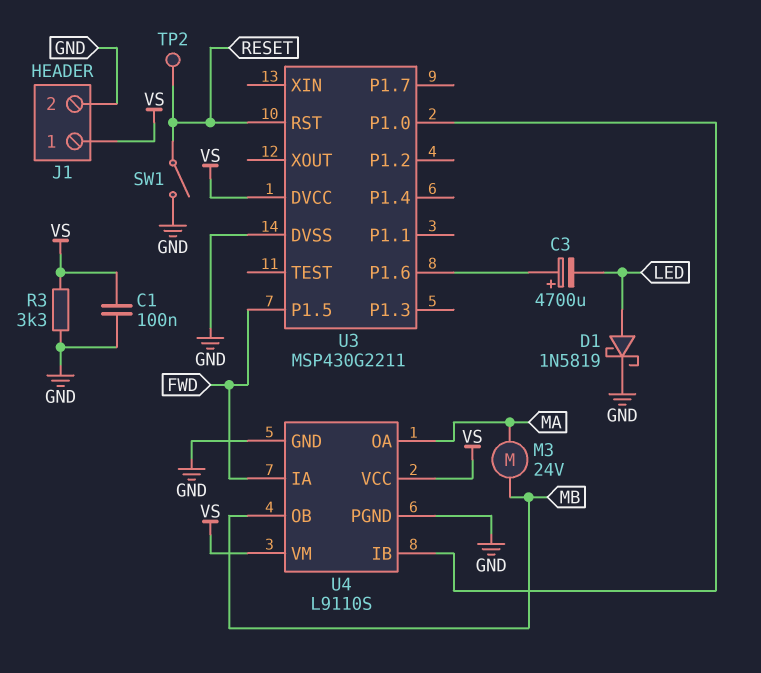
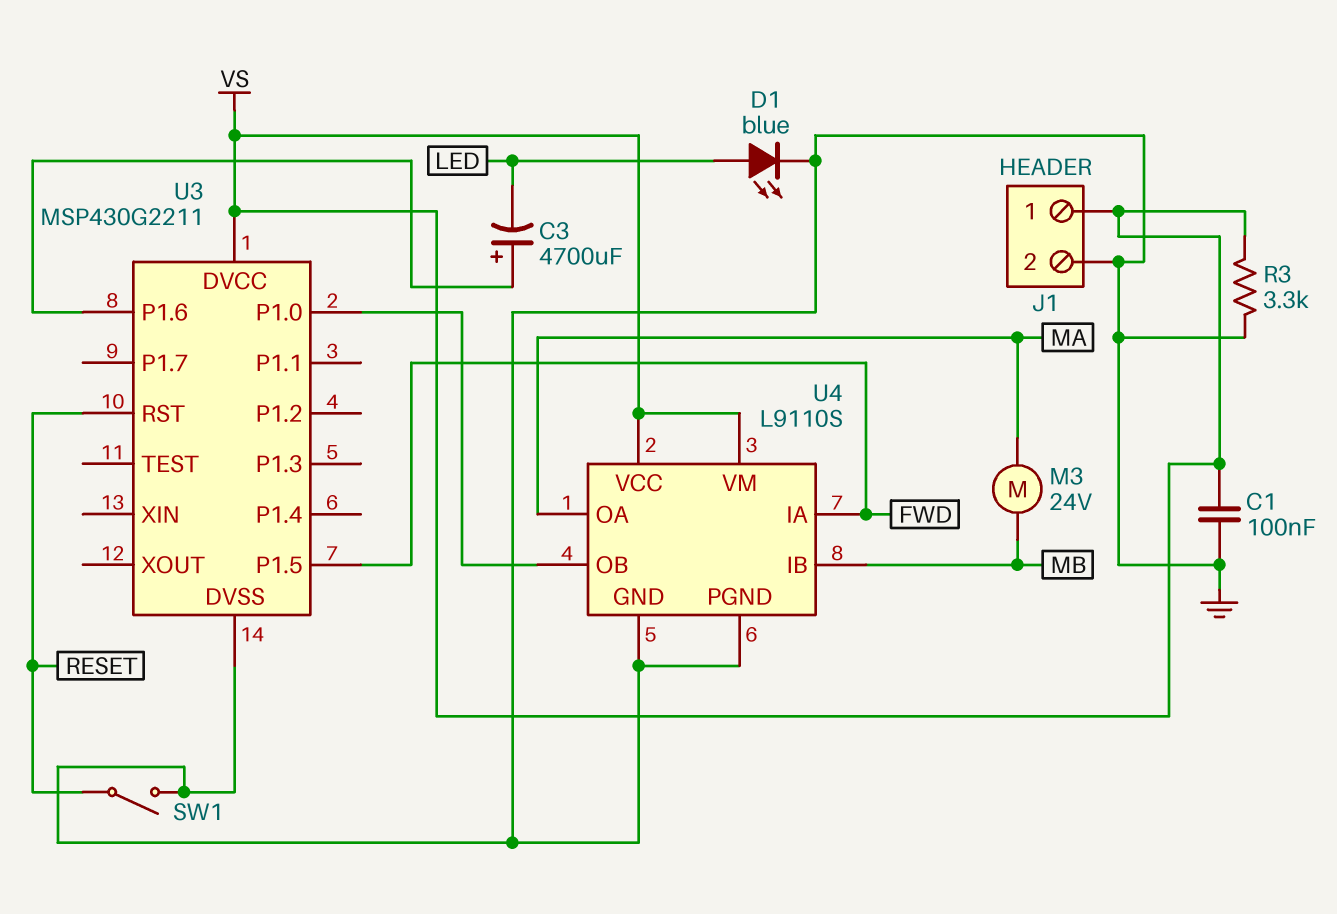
D1: schottky 1N5819 (A LED, K GND) -> LED blue (A LED, K GND)
TP2: test point (RESET) -> none
U4 pin IB: U3/P1.0 -> MB
U4 pin OB: MB -> U3/P1.0

